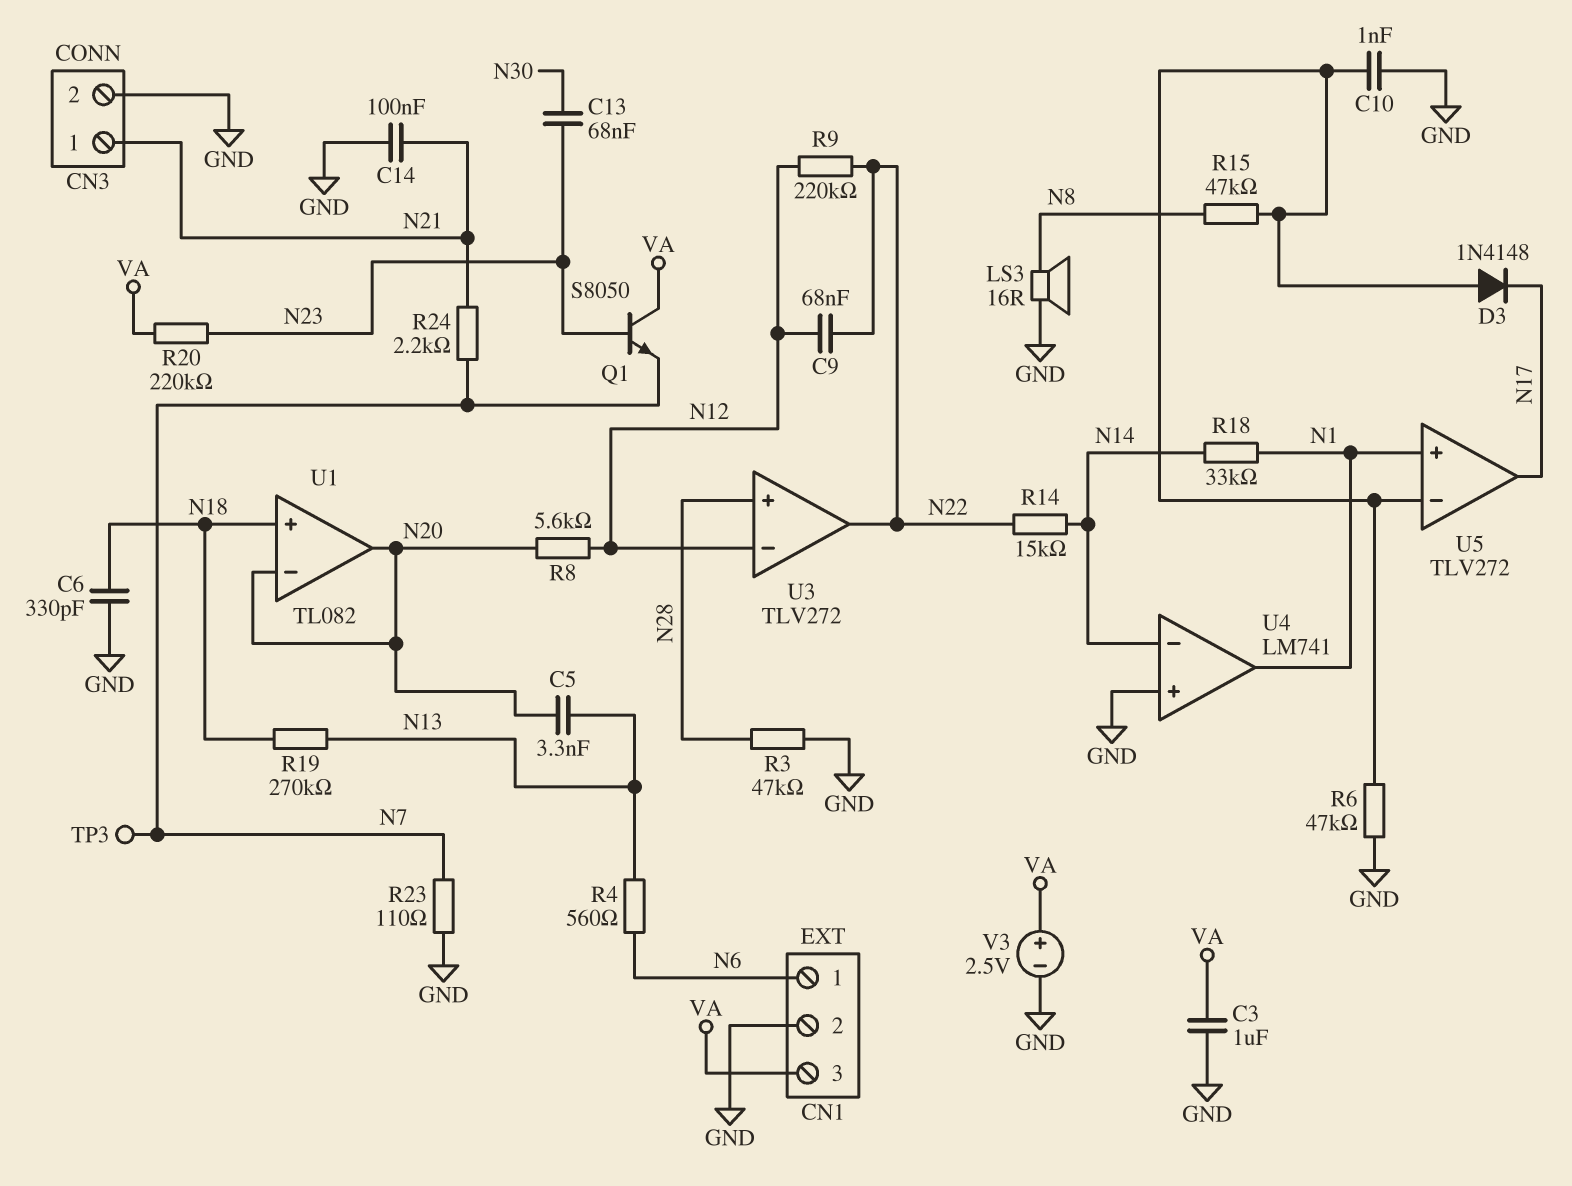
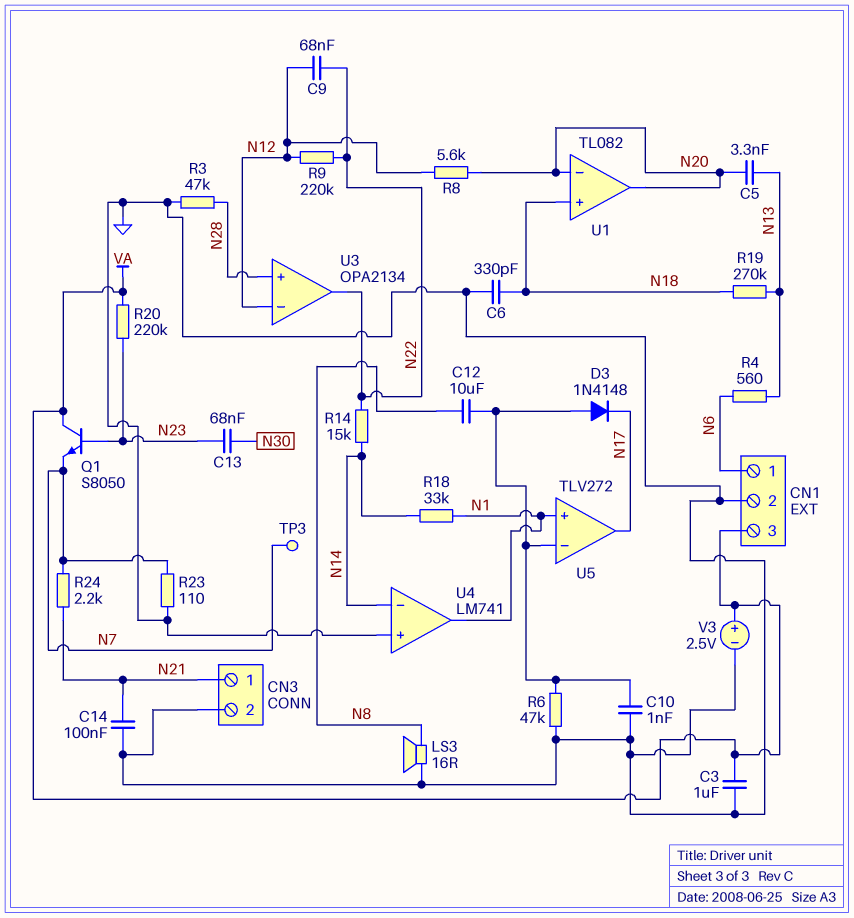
C12: none -> 10uF (N8, U5/in-)
R15: 47k (N8, U5/in-) -> none
U3: TLV272 -> OPA2134

